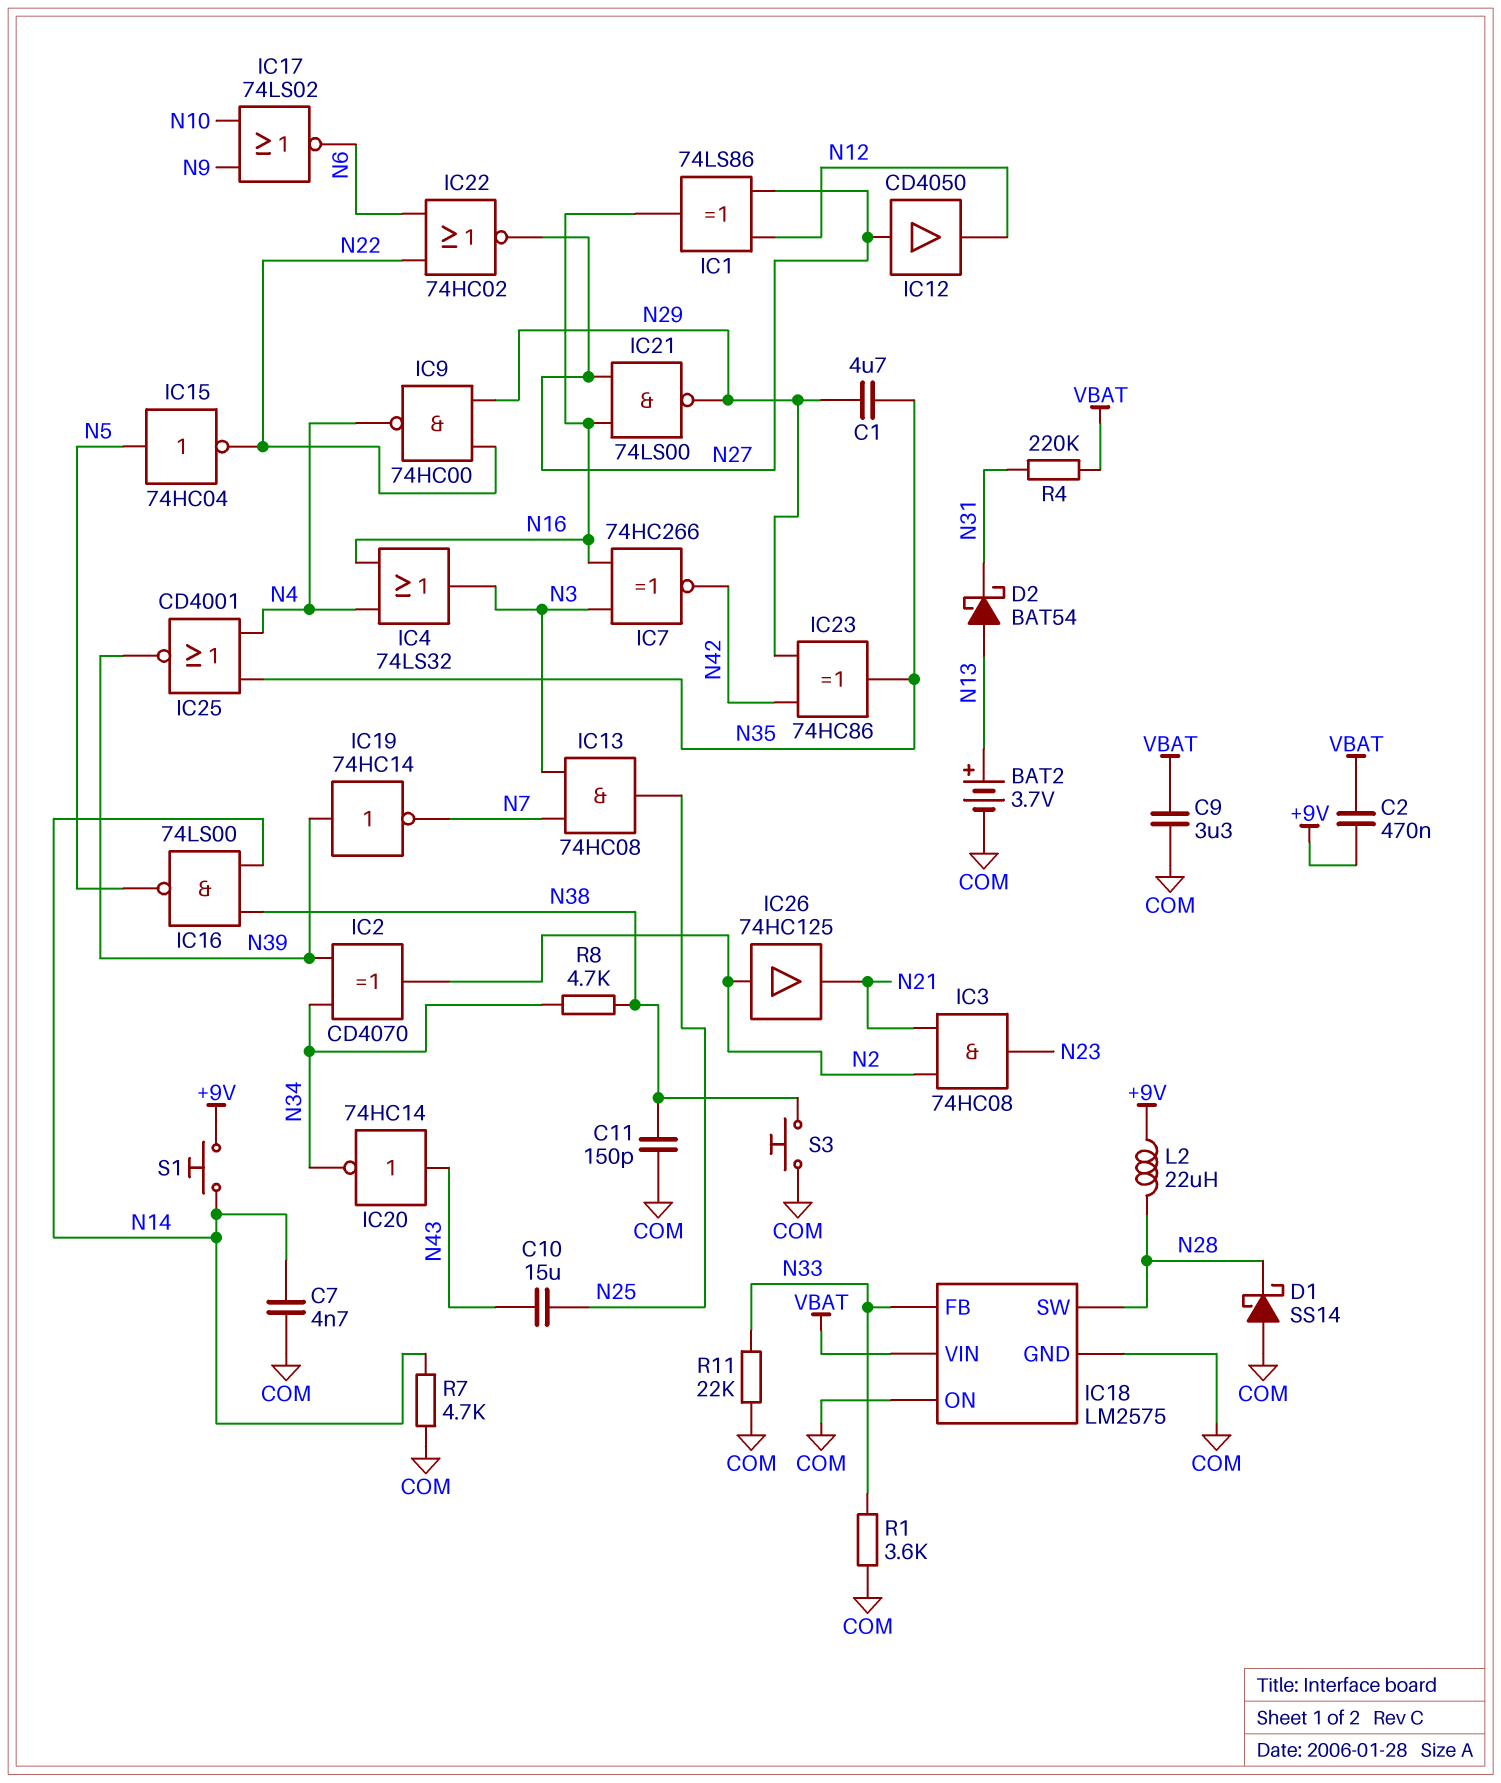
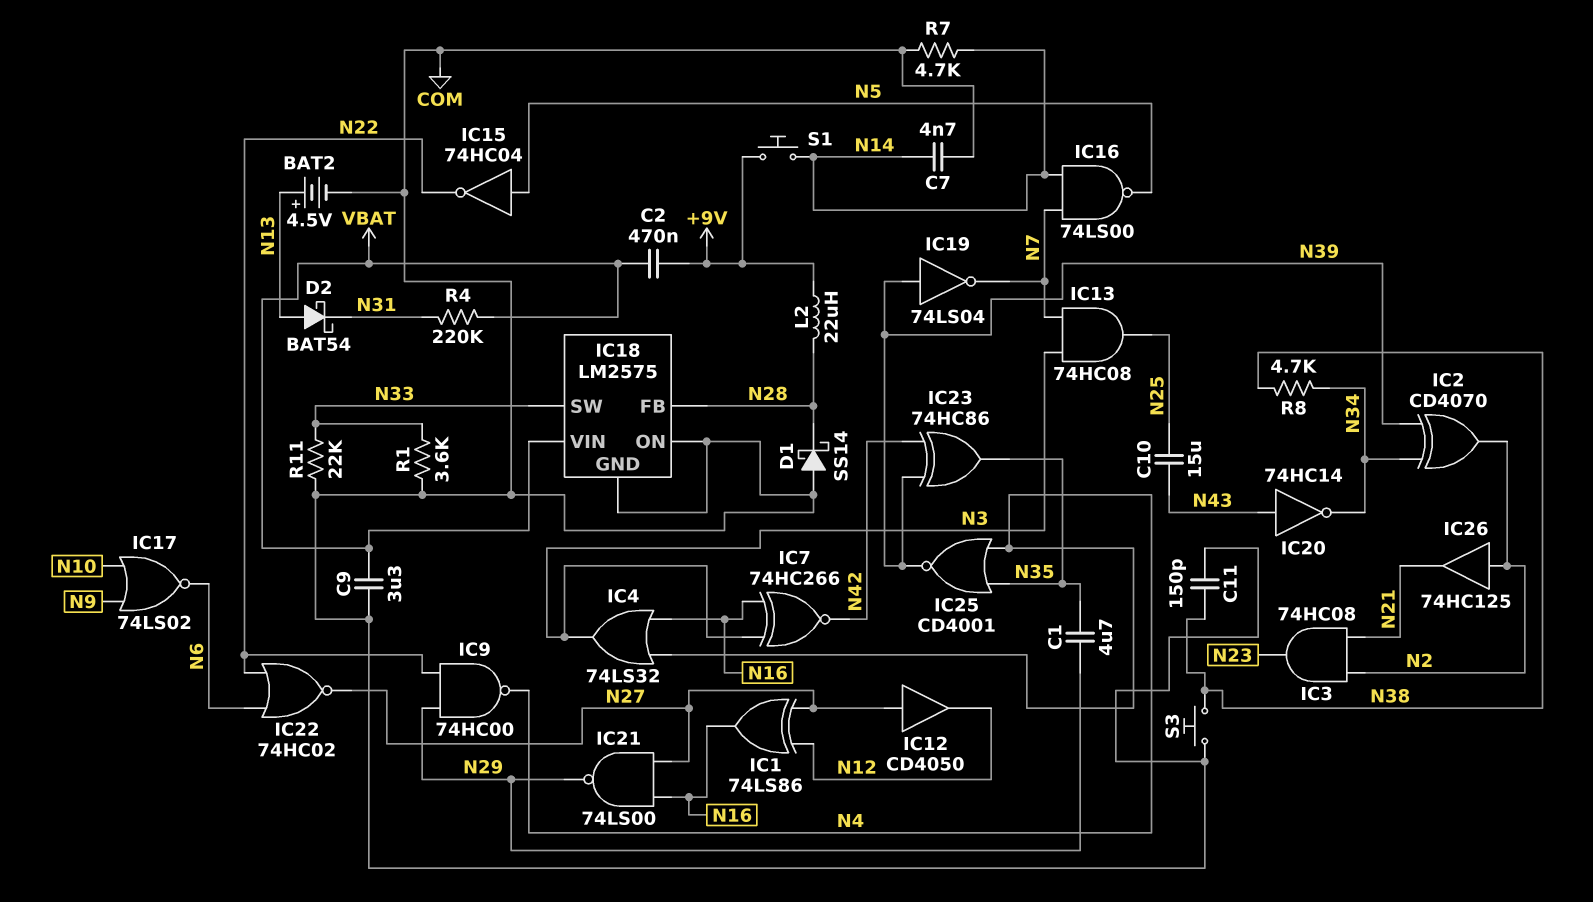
BAT2: 3.7V (plus N13, minus COM) -> 4.5V (plus N13, minus COM)
IC16: NAND 74LS00 (in N14, in N38, out N5) -> NAND 74LS00 (in N7, in N14, out N5)
IC18 pin FB: N33 -> N28
IC18 pin SW: N28 -> N33
IC19: NOT 74HC14 (in N39, out N7) -> NOT 74LS04 (in N39, out N7)
IC23: XOR 74HC86 (in N29, in N42, out N35) -> XOR 74HC86 (in N39, in N42, out N35)

